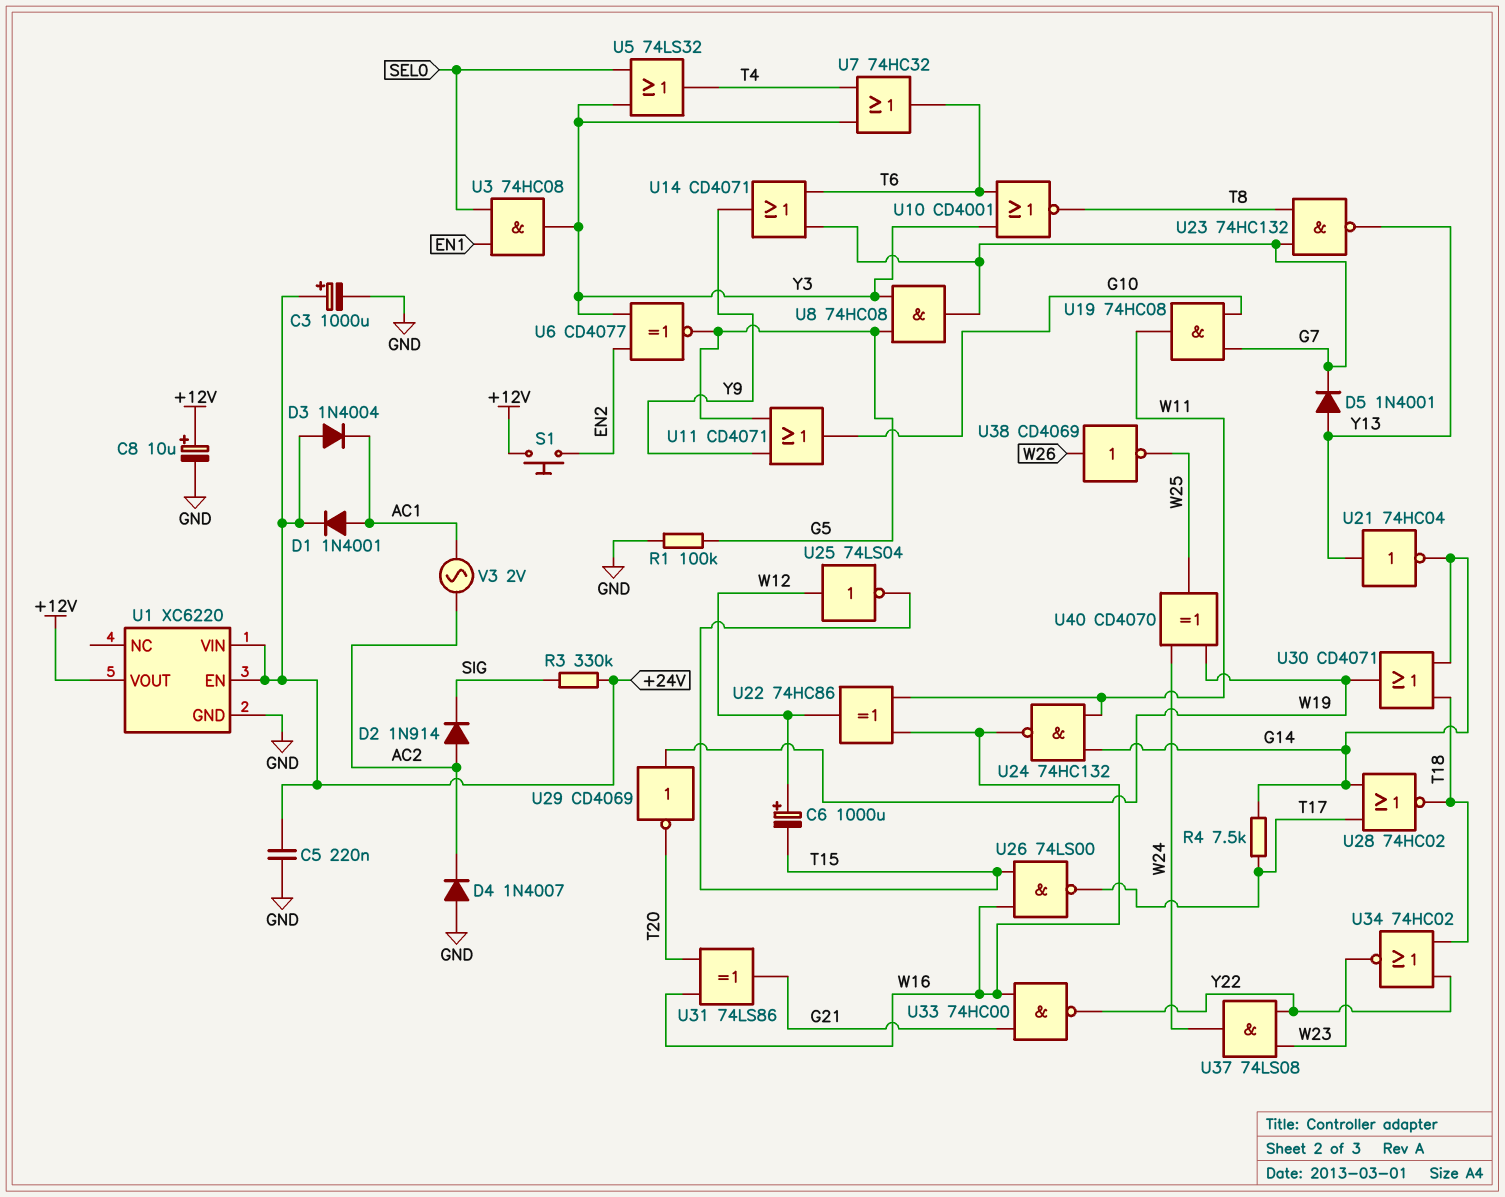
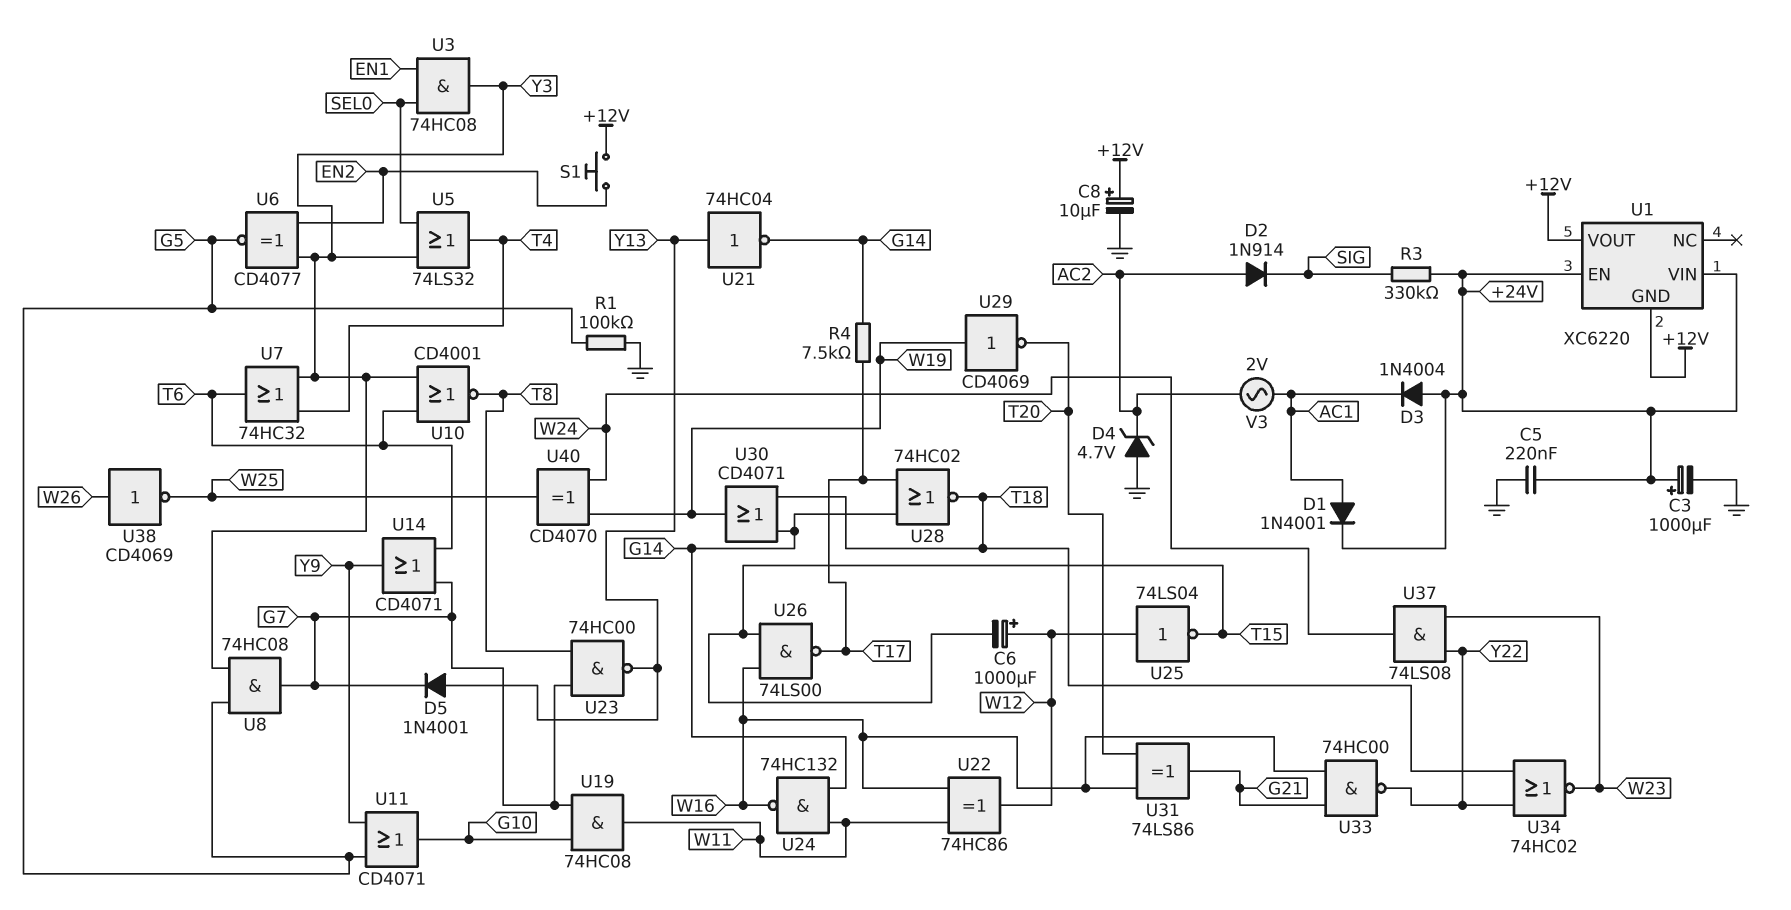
D4: diode 1N4007 (A GND, K AC2) -> zener 4.7V (A GND, K AC2)
U1 pin GND: GND -> +12V
U23: NAND 74HC132 (in G7, in T8, out Y13) -> NAND 74HC00 (in G7, in T8, out Y13)

